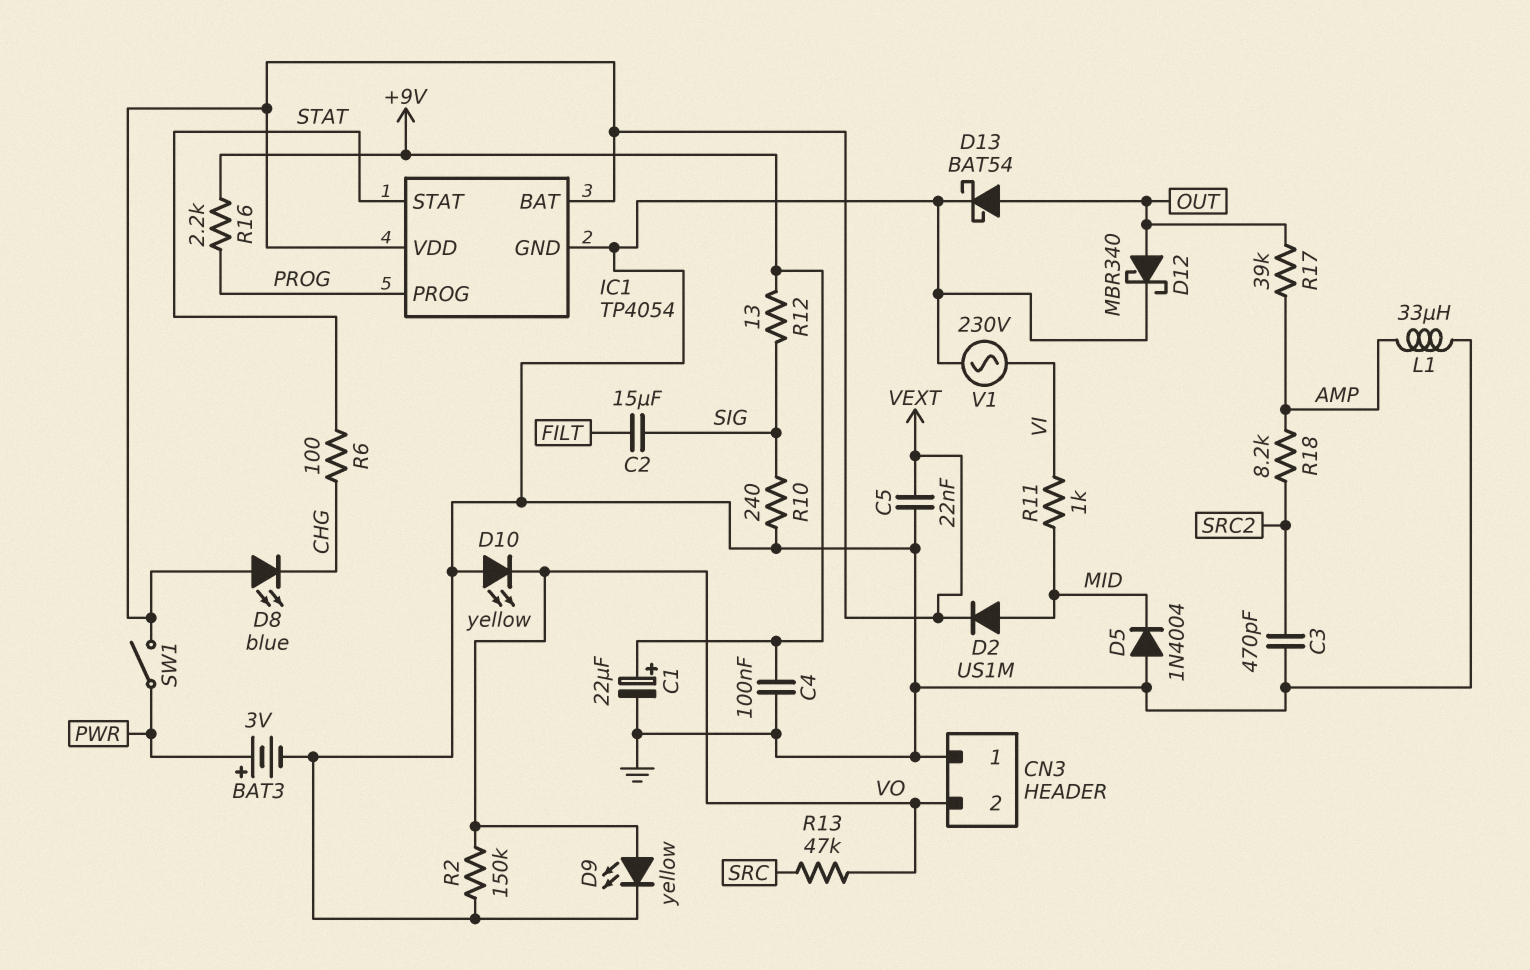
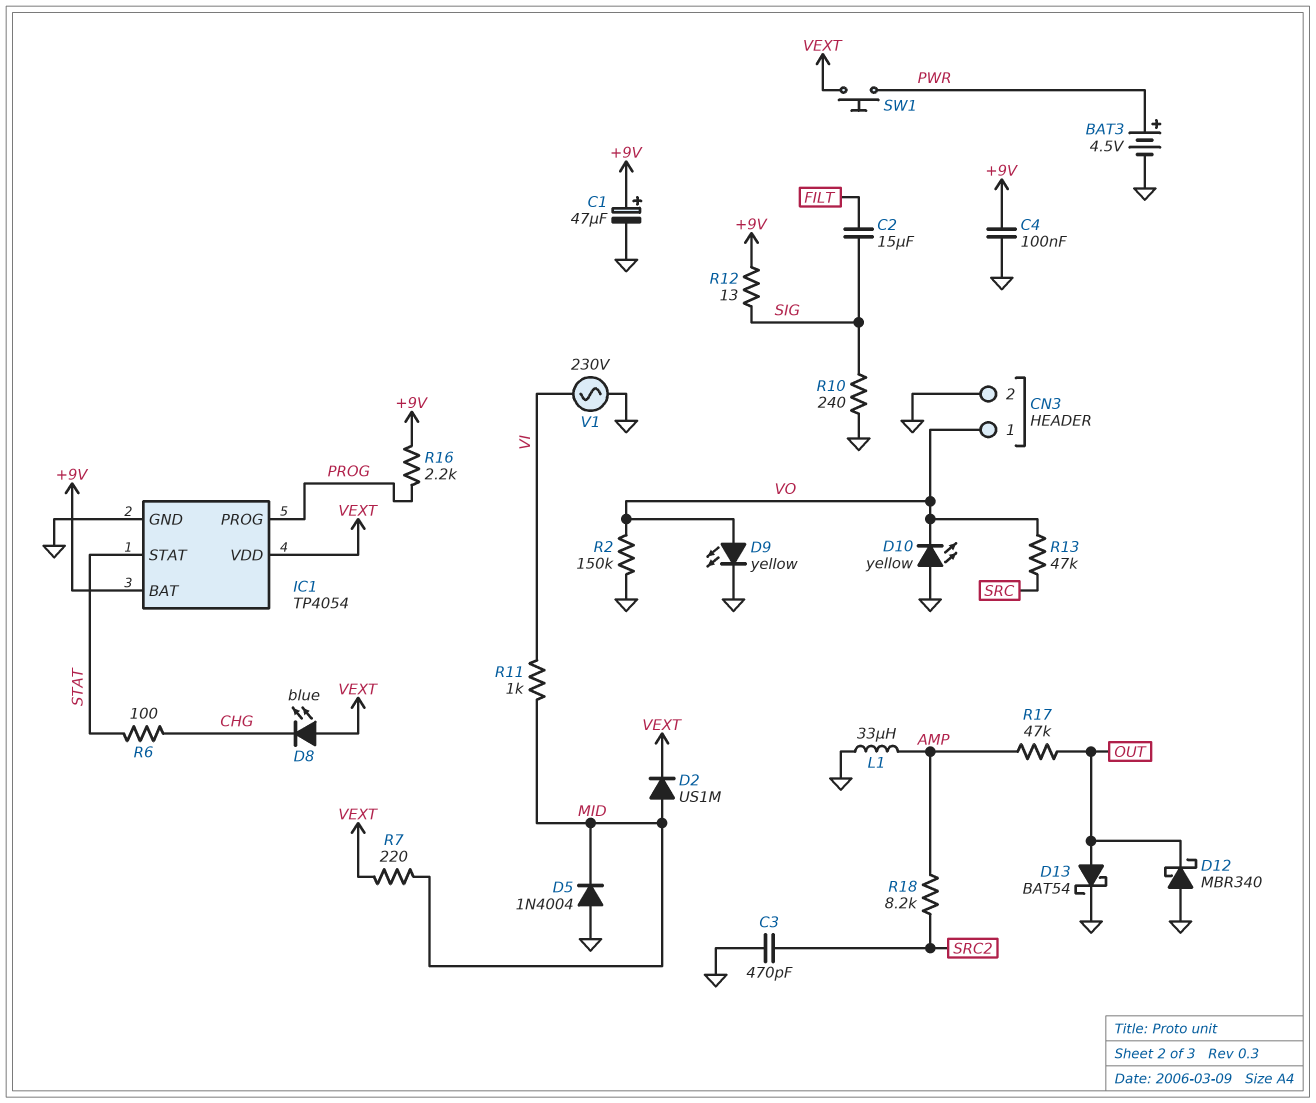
BAT3: 3V (plus PWR, minus GND) -> 4.5V (plus PWR, minus GND)
C1: 22uF (plus +9V, minus GND) -> 47uF (plus +9V, minus GND)
C5: 22nF (GND, VEXT) -> none
CN3 pin 1: GND -> VO
CN3 pin 2: VO -> GND
D12: schottky MBR340 (A OUT, K GND) -> schottky MBR340 (A GND, K OUT)
IC1 pin BAT: VEXT -> +9V
R7: none -> 220 (MID, VEXT)
R17: 39k (AMP, OUT) -> 47k (AMP, OUT)
SW1: switch (PWR, VEXT) -> button (PWR, VEXT)

